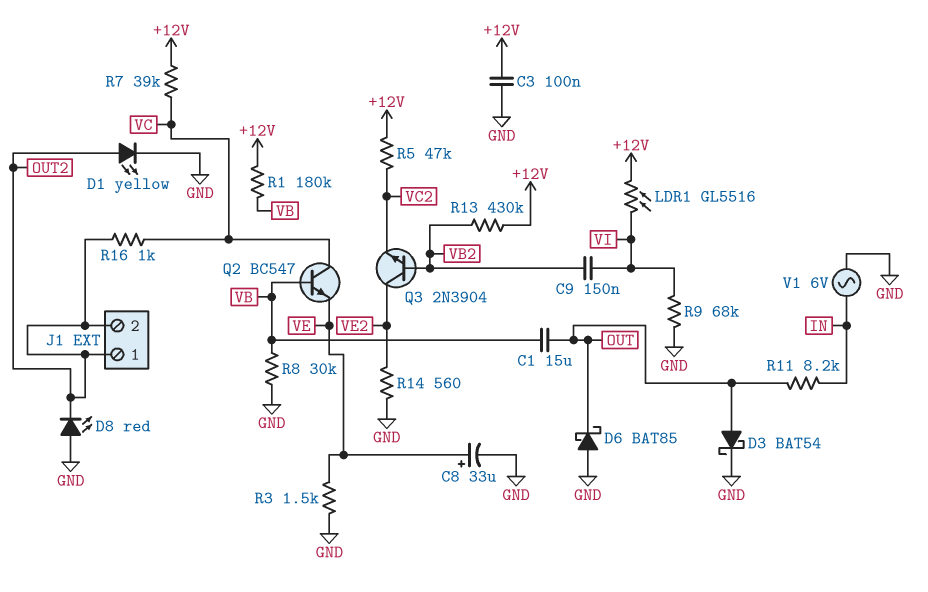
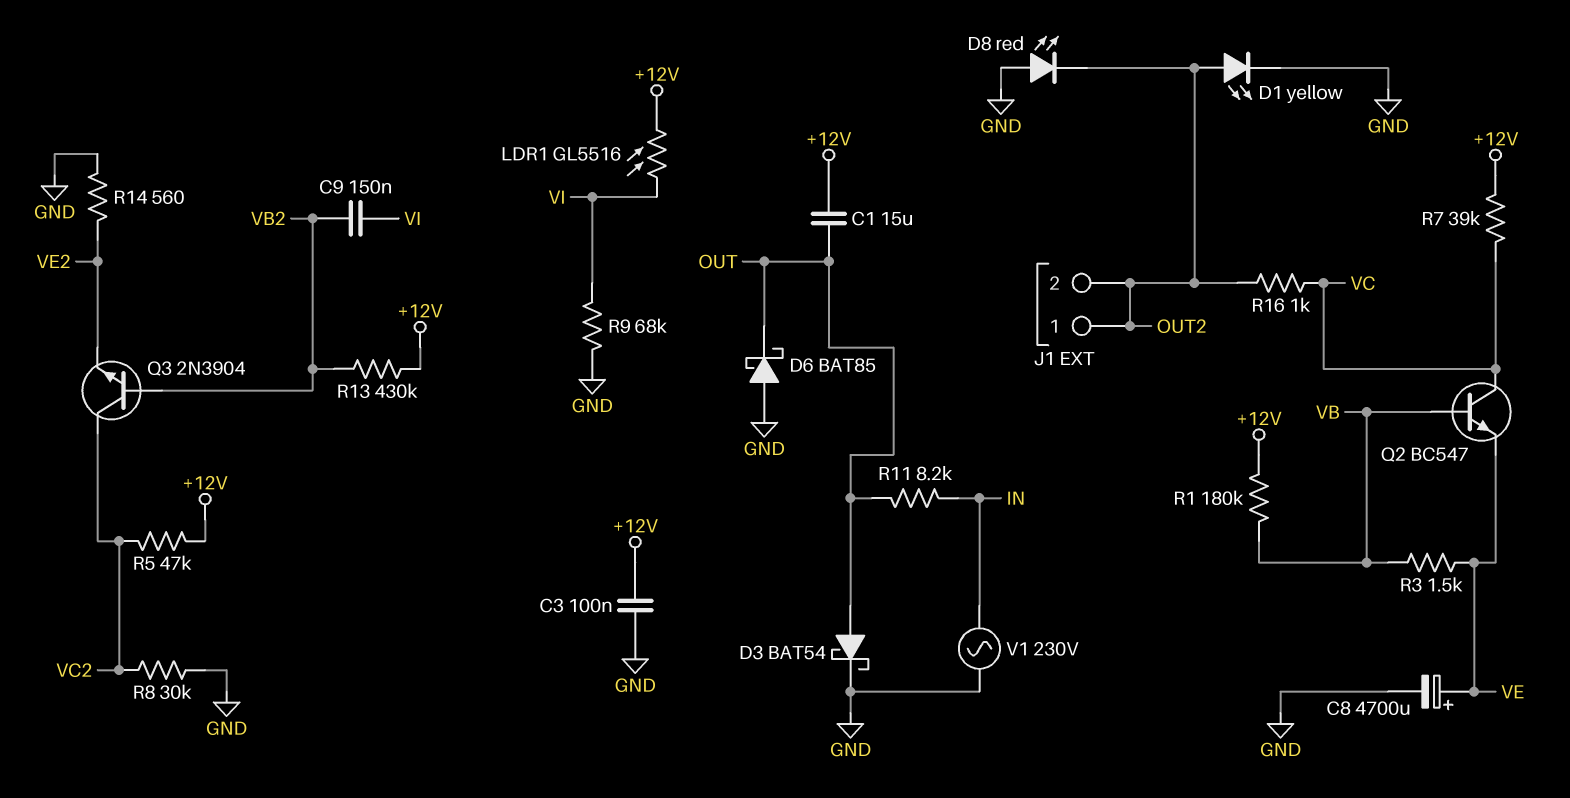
C1: 15uF (OUT, VB) -> 15uF (+12V, OUT)
C8: 33uF (plus VE, minus GND) -> 4700uF (plus VE, minus GND)
Q3: NPN 2N3904 (B VB2, C VE2, E VC2) -> NPN 2N3904 (B VB2, C VC2, E VE2)
R3: 1.5k (GND, VE) -> 1.5k (VB, VE)
R8: 30k (GND, VB) -> 30k (GND, VC2)
V1: AC 6V (GND, IN) -> AC 230V (GND, IN)

